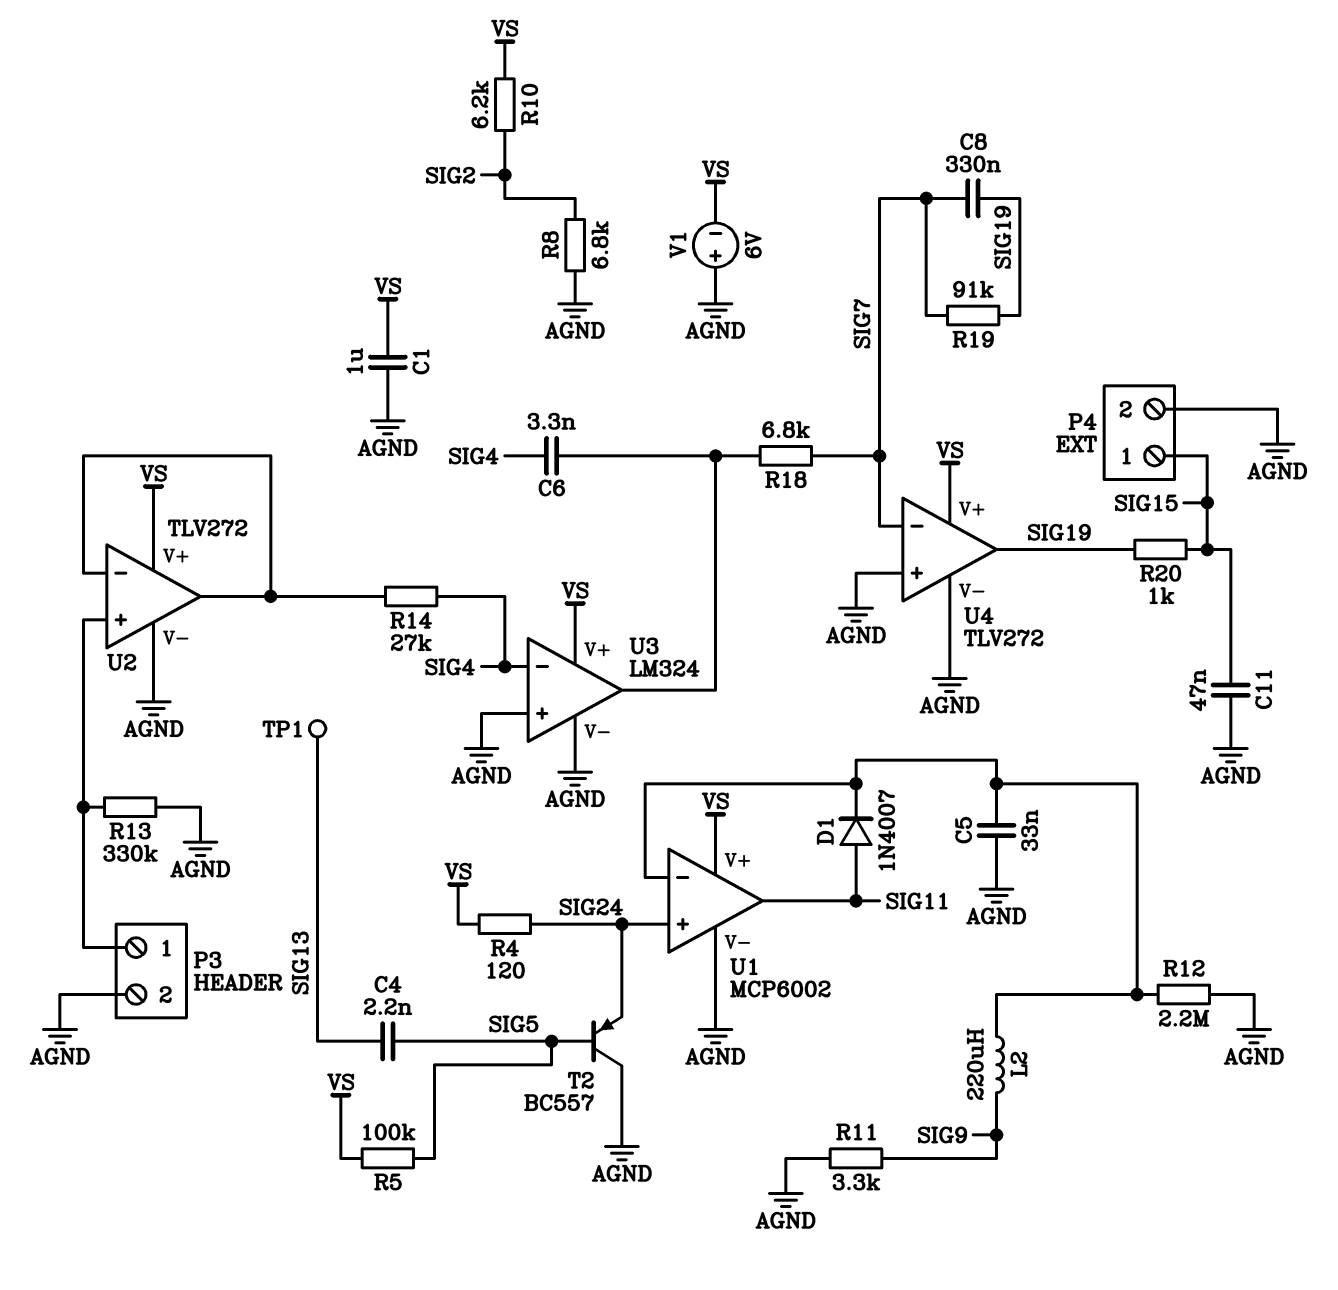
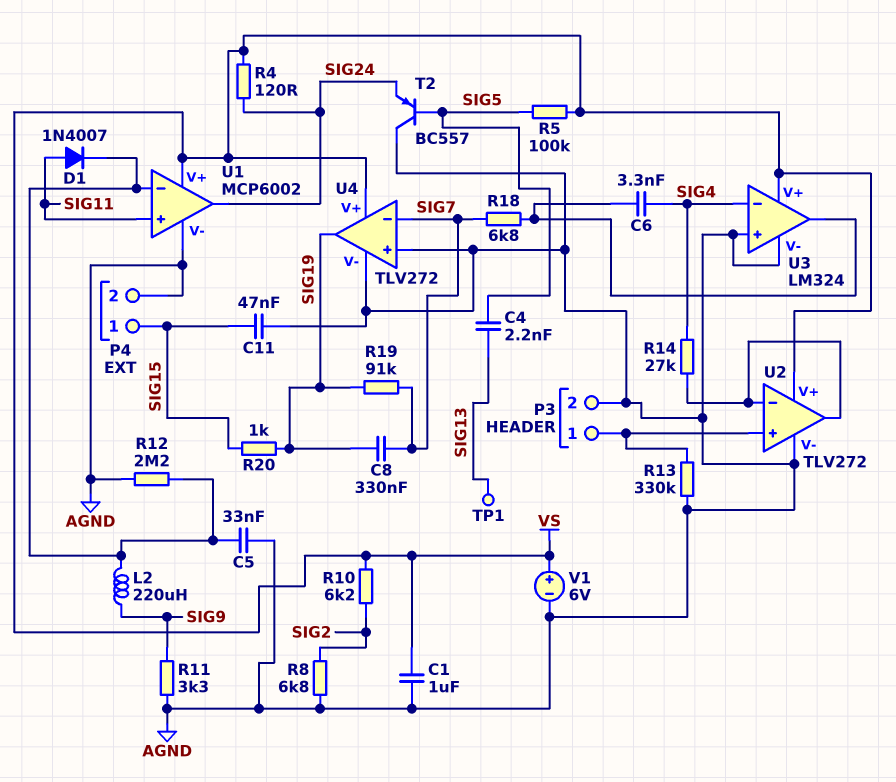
U1 pin in+: SIG24 -> SIG11
U1 pin out: SIG11 -> SIG24
V1: 6V (plus AGND, minus VS) -> 6V (plus VS, minus AGND)

